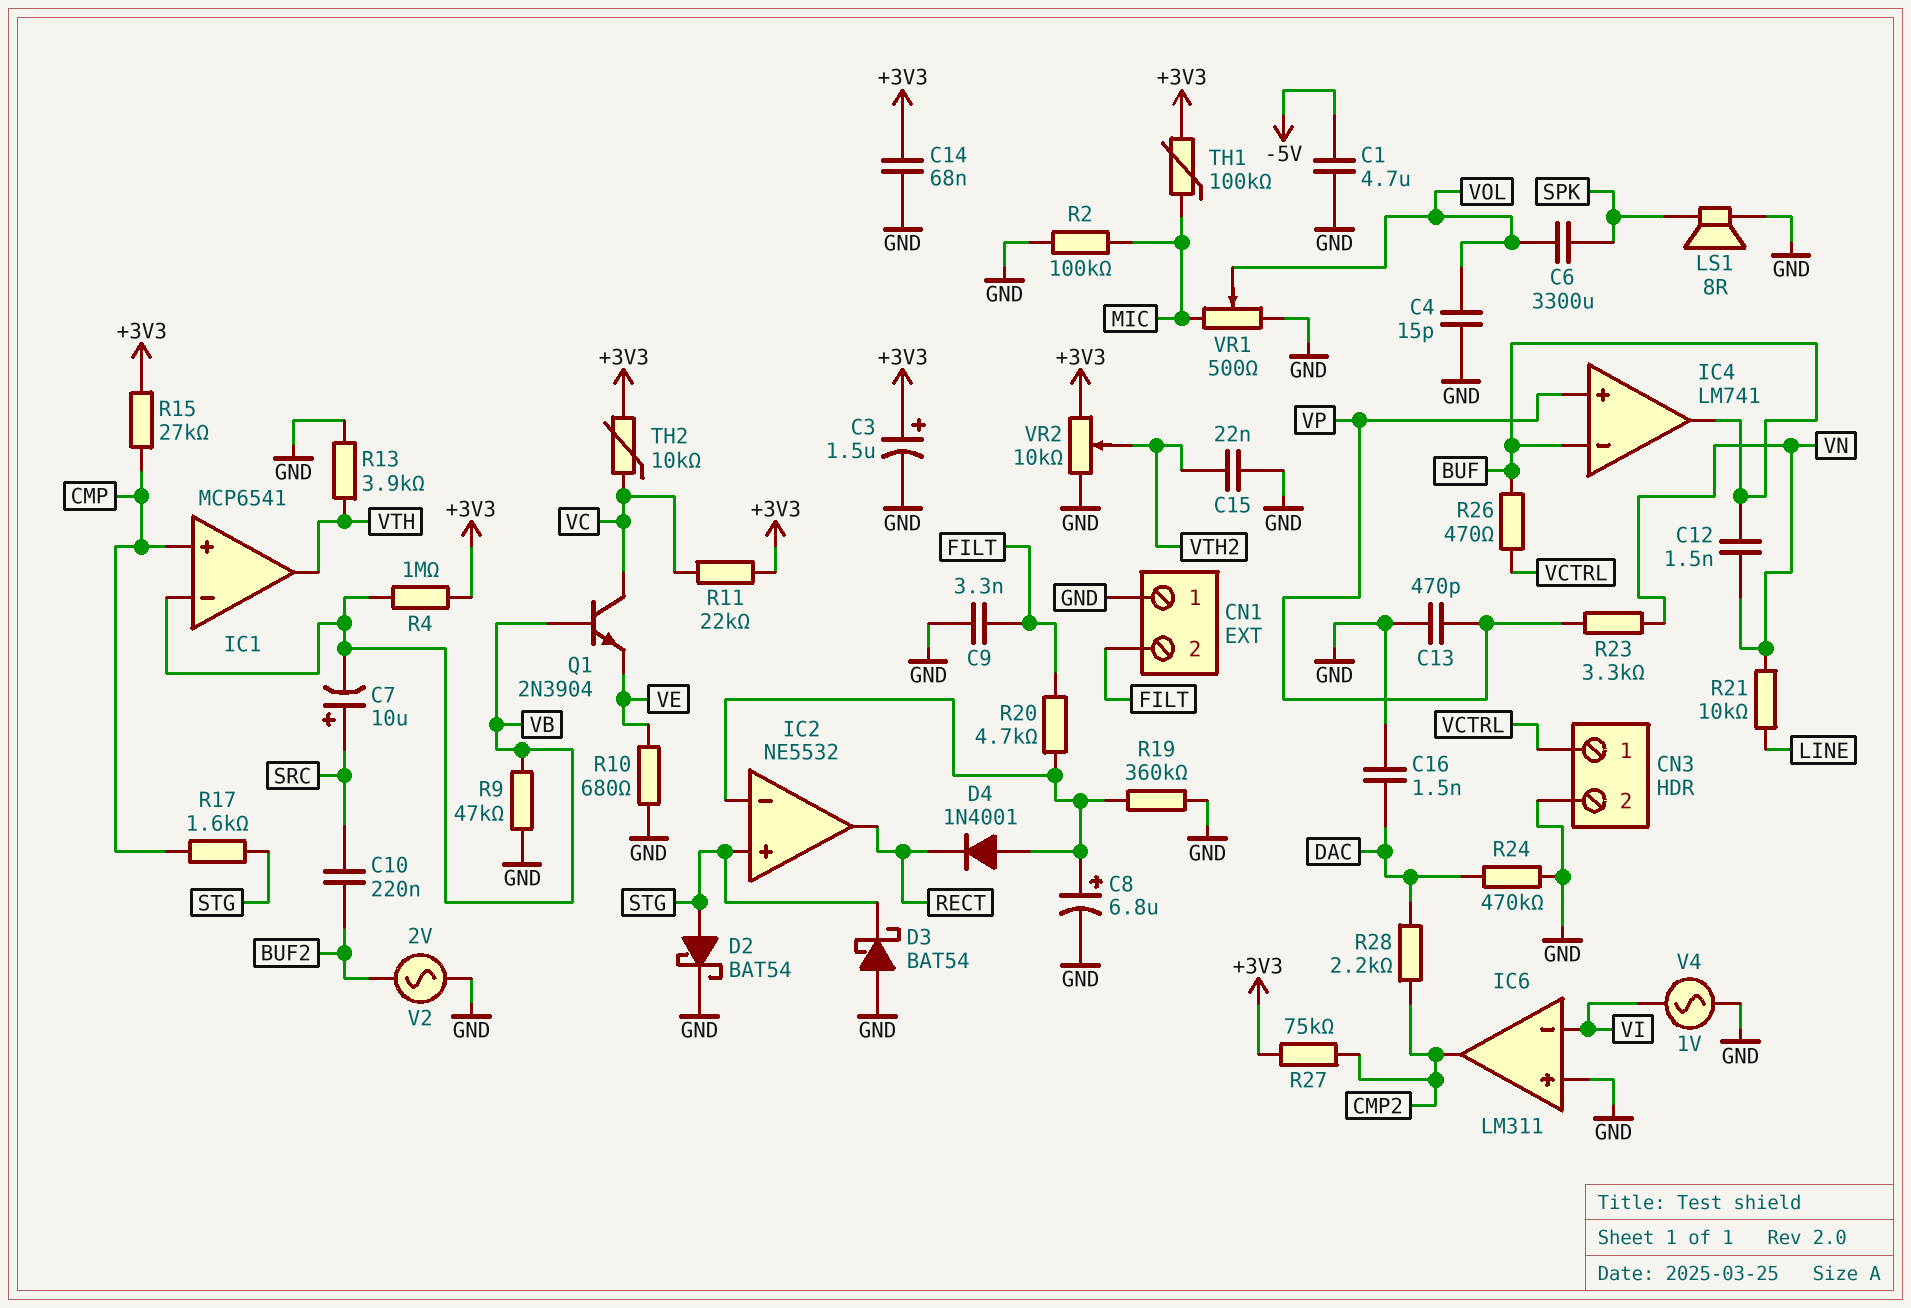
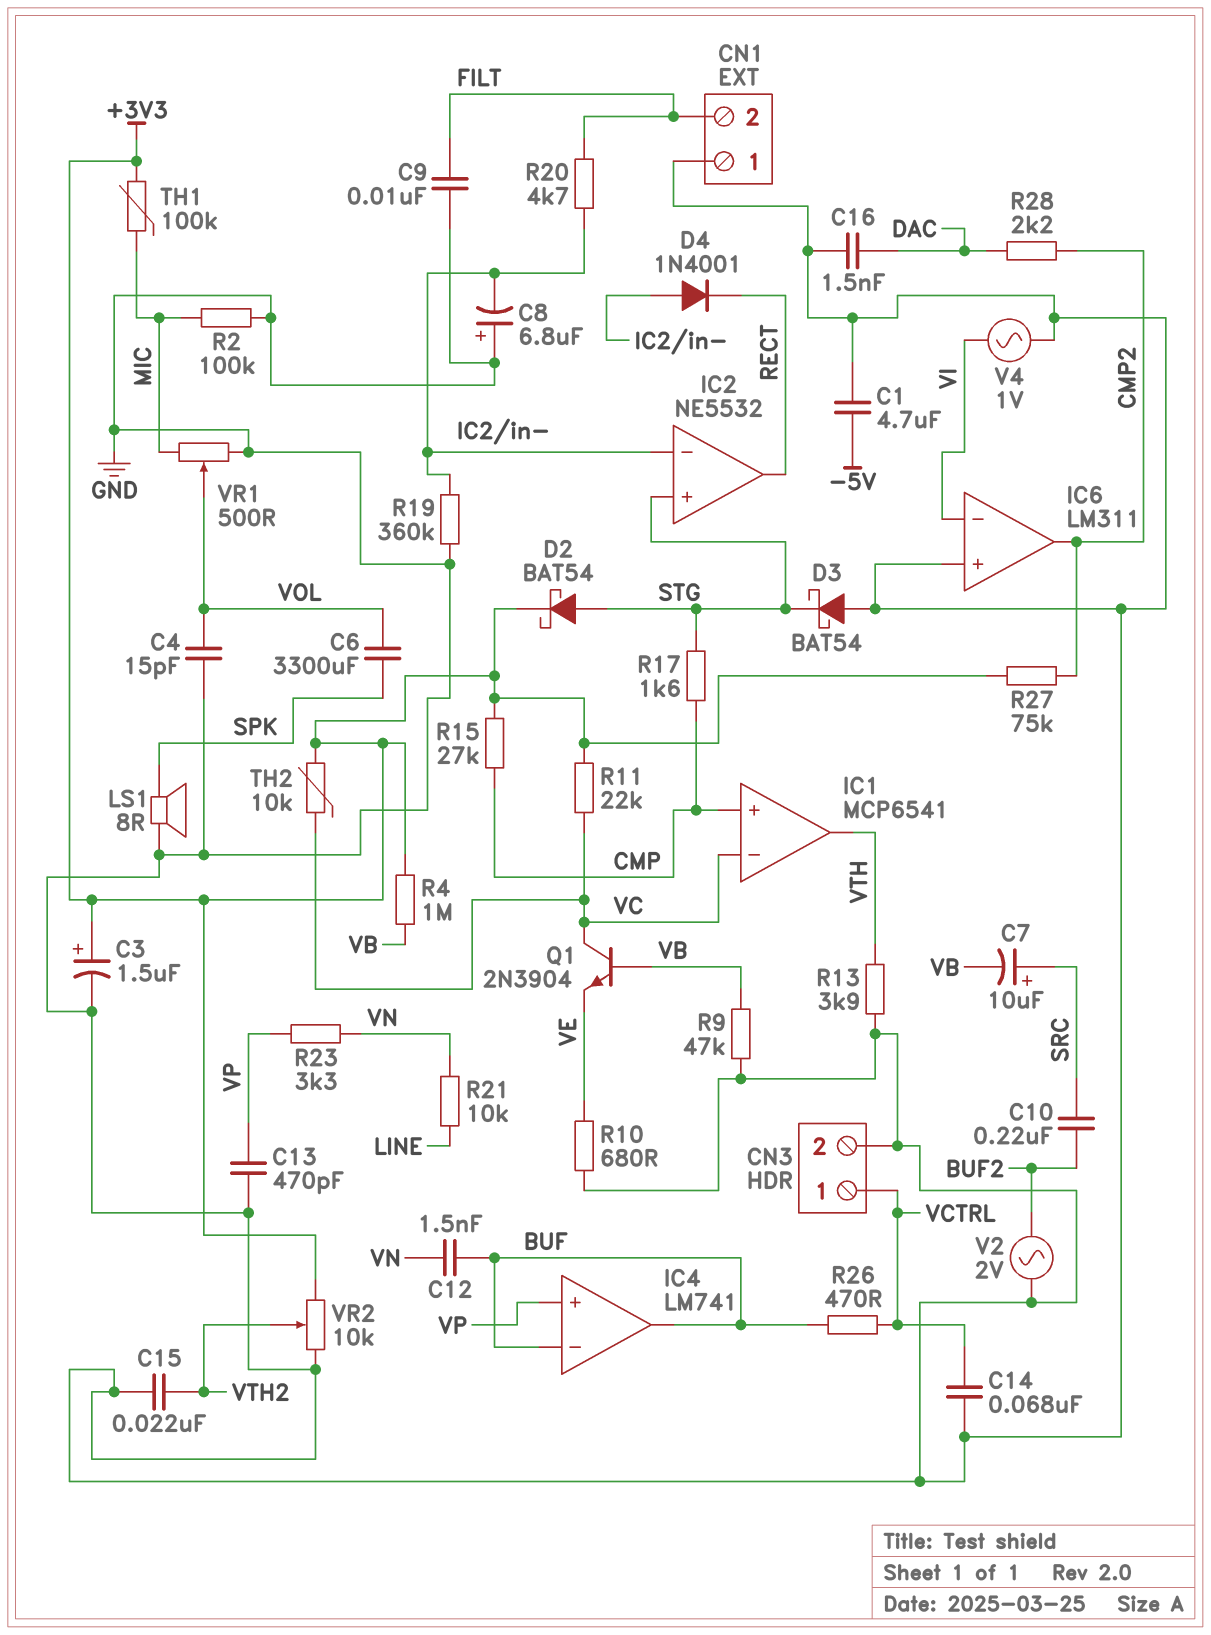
C8: 6.8uF (plus IC2/in-, minus GND) -> 6.8uF (plus GND, minus IC2/in-)
C9: 3.3nF (FILT, GND) -> 10nF (FILT, GND)
C14: 68nF (+3V3, GND) -> 68nF (GND, VCTRL)
D2: schottky BAT54 (A STG, K GND) -> schottky BAT54 (A STG, K +3V3)
IC1 pin in-: VB -> VC
R24: 470k (DAC, GND) -> none

